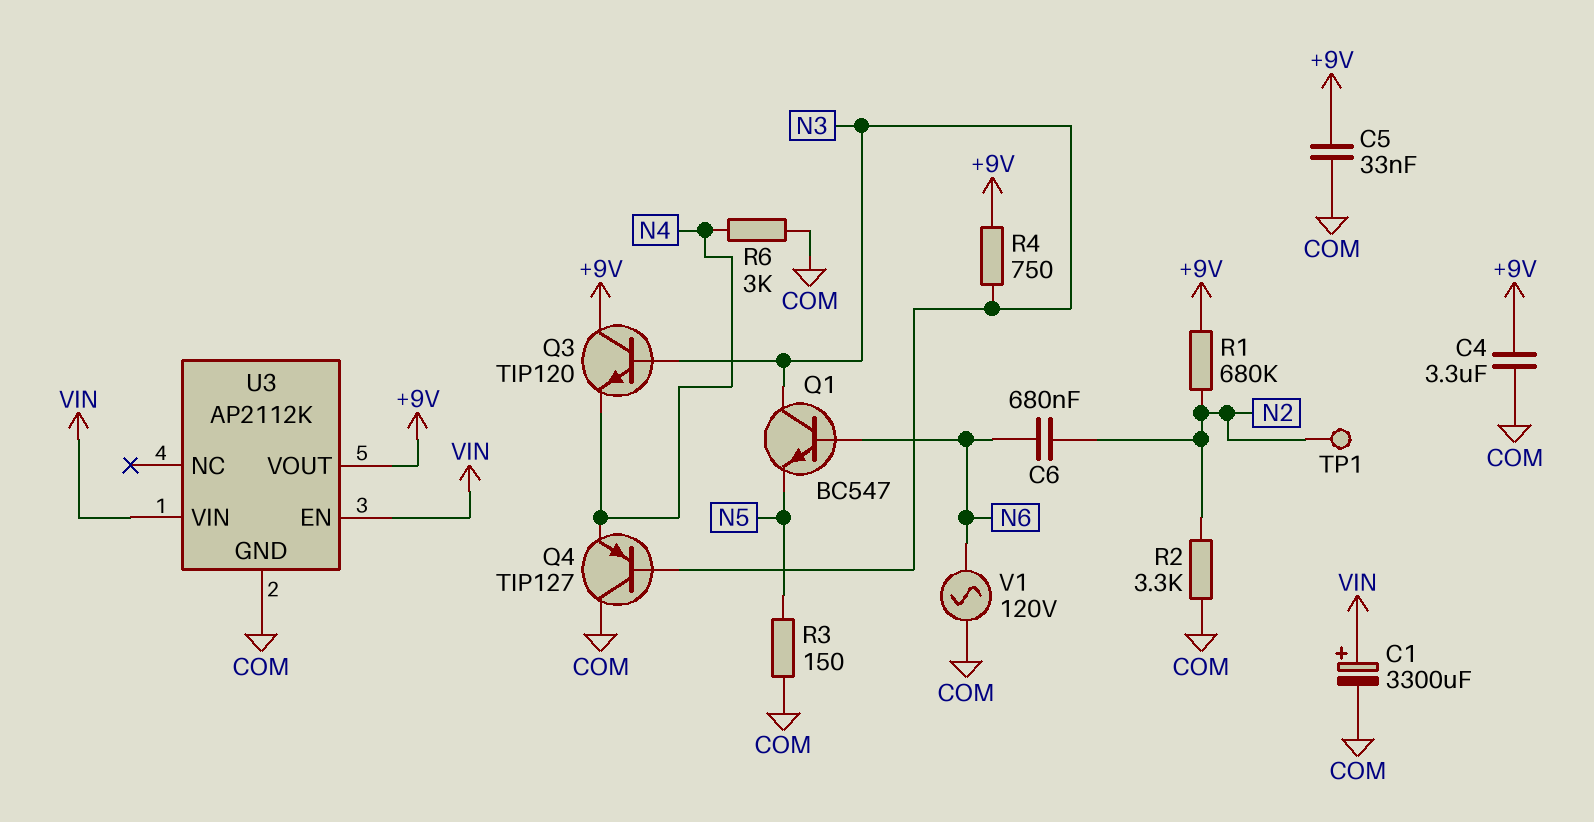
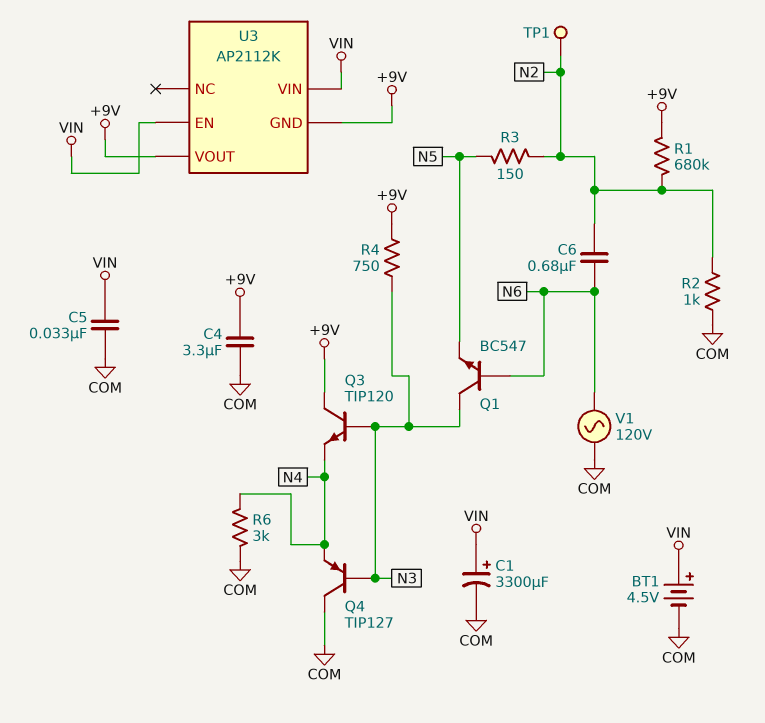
BT1: none -> 4.5V (plus VIN, minus COM)
C5: 33nF (+9V, COM) -> 33nF (COM, VIN)
R2: 3.3k (COM, N2) -> 1k (COM, N2)
R3: 150 (COM, N5) -> 150 (N2, N5)
U3 pin GND: COM -> +9V

